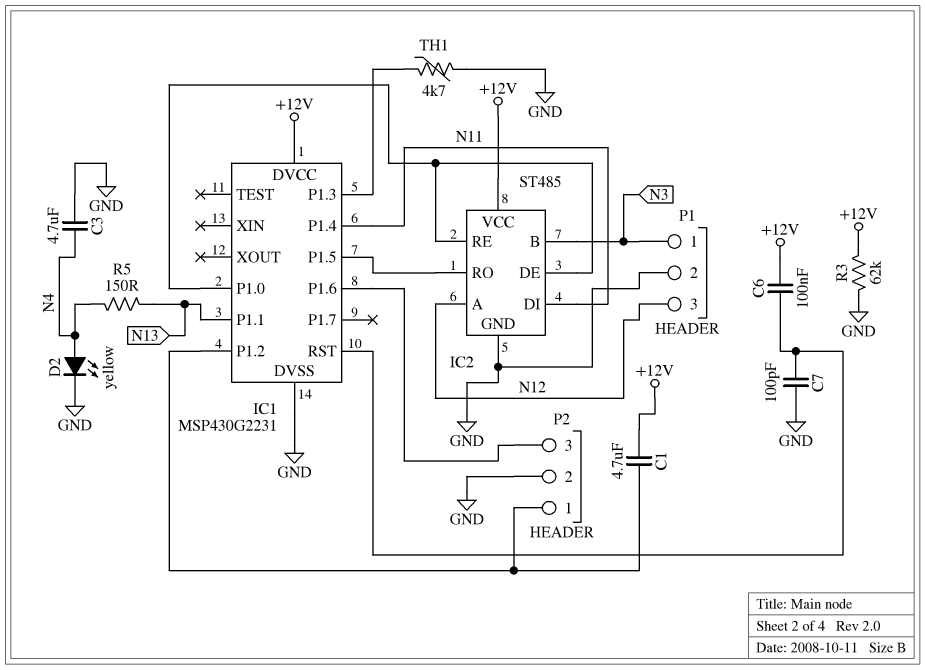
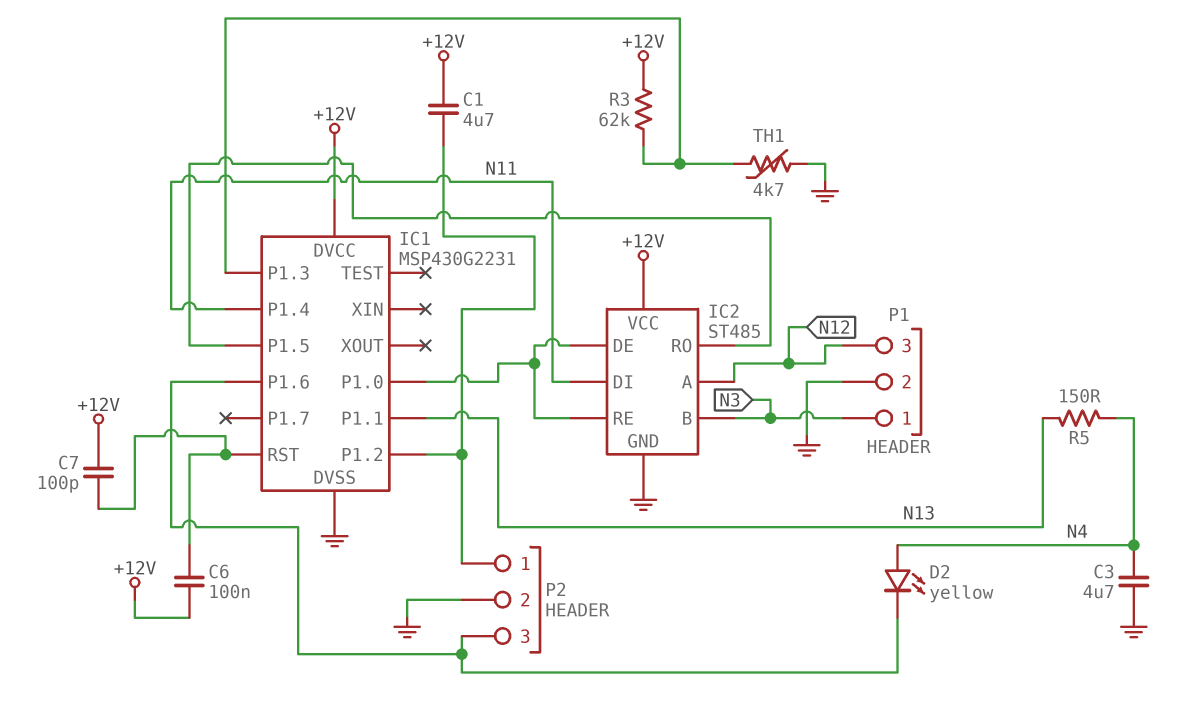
C7: 100pF (GND, IC1/RST) -> 100pF (+12V, IC1/RST)
D2: LED yellow (A N4, K GND) -> LED yellow (A N4, K IC1/P1.6)
R3: 62k (+12V, GND) -> 62k (+12V, IC1/P1.3)

